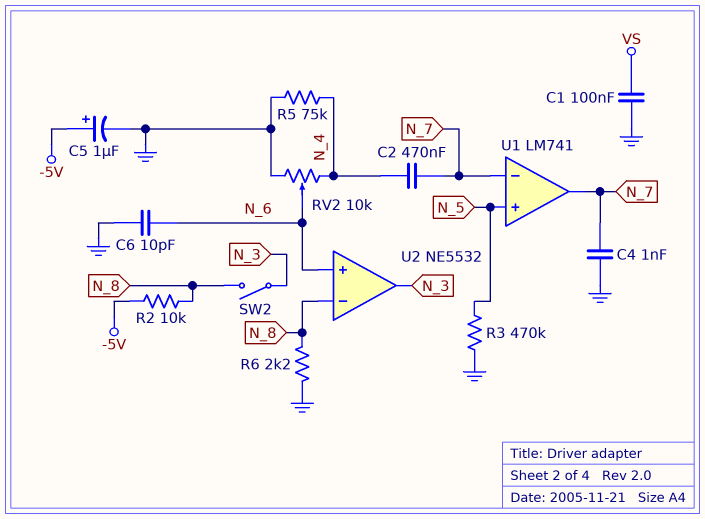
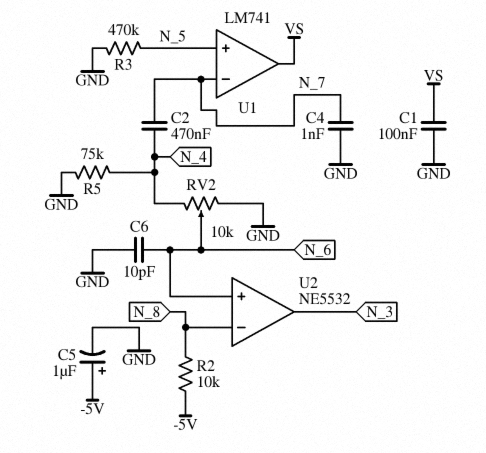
R6: 2.2k (GND, N_8) -> none
SW2: switch (N_3, N_8) -> none
U1 pin out: N_7 -> VS

